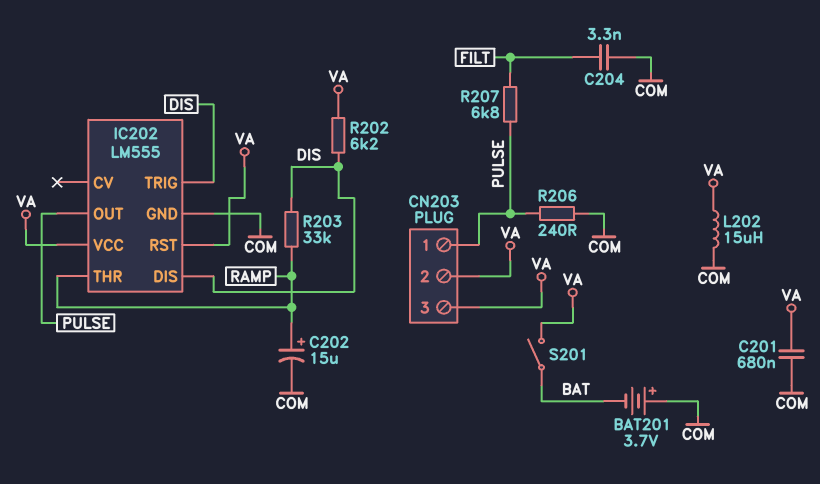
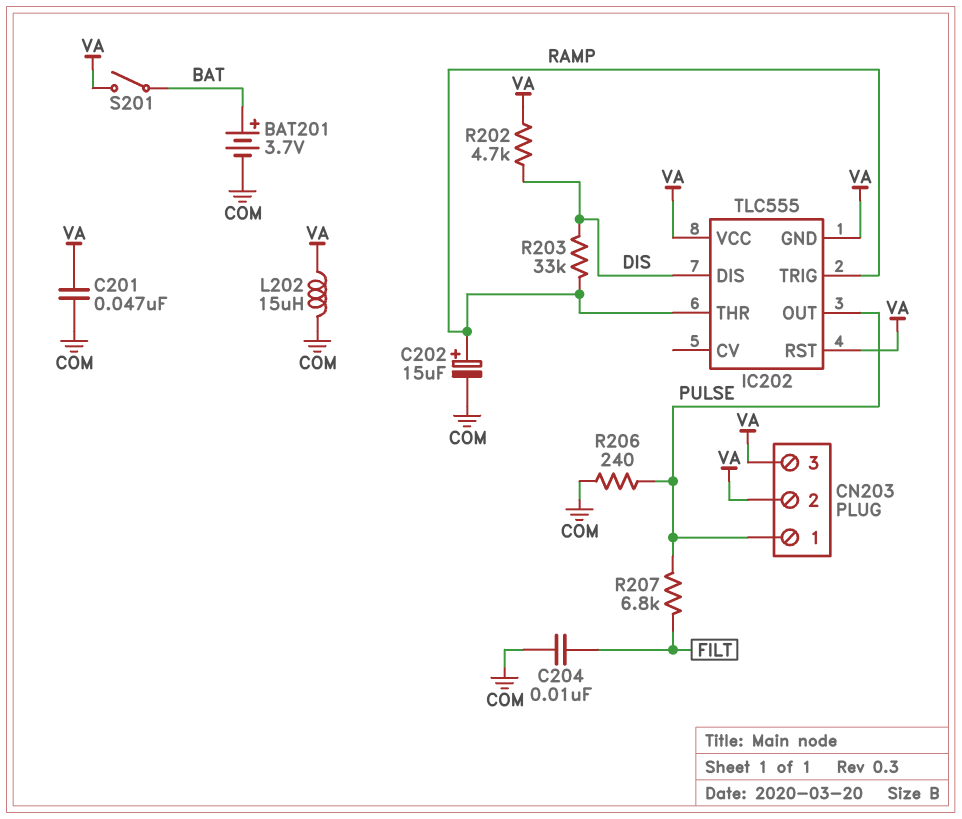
BAT201: 3.7V (plus COM, minus BAT) -> 3.7V (plus BAT, minus COM)
C201: 680nF (COM, VA) -> 47nF (COM, VA)
C204: 3.3nF (COM, FILT) -> 10nF (COM, FILT)
IC202: LM555 -> TLC555
IC202 pin GND: COM -> VA
IC202 pin TRIG: DIS -> RAMP
R202: 6.2k (DIS, VA) -> 4.7k (DIS, VA)

